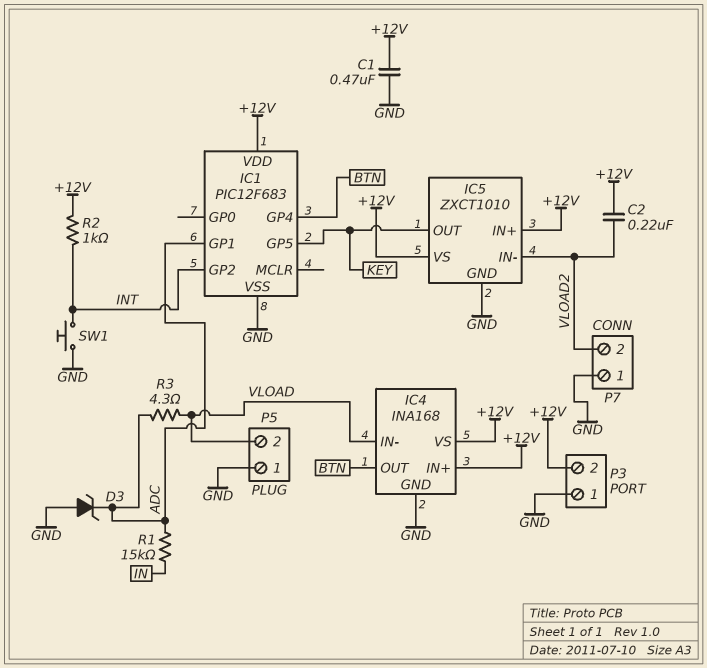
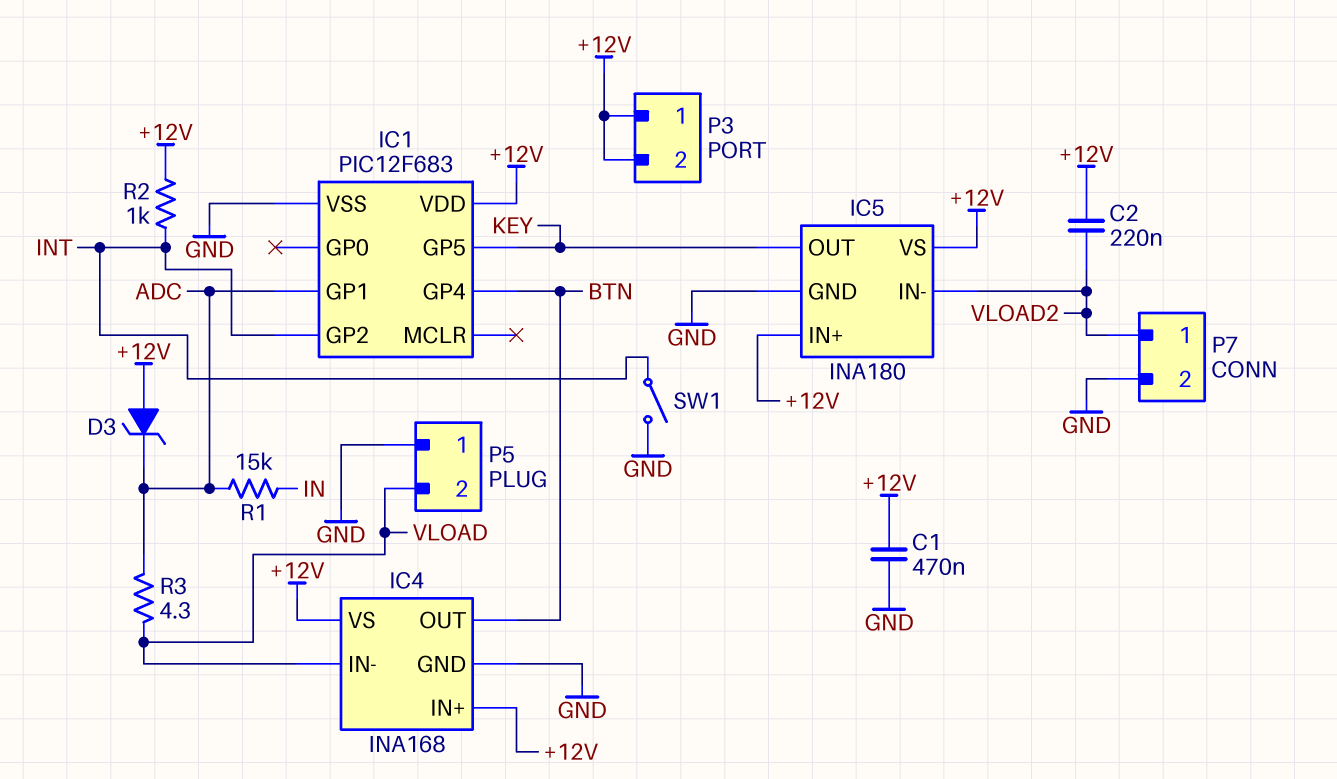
D3: zener (A GND, K ADC) -> zener (A +12V, K ADC)
IC5: ZXCT1010 -> INA180
P3 pin 1: GND -> +12V
P7 pin 1: GND -> VLOAD2
P7 pin 2: VLOAD2 -> GND
SW1: button (GND, INT) -> switch (GND, INT)

